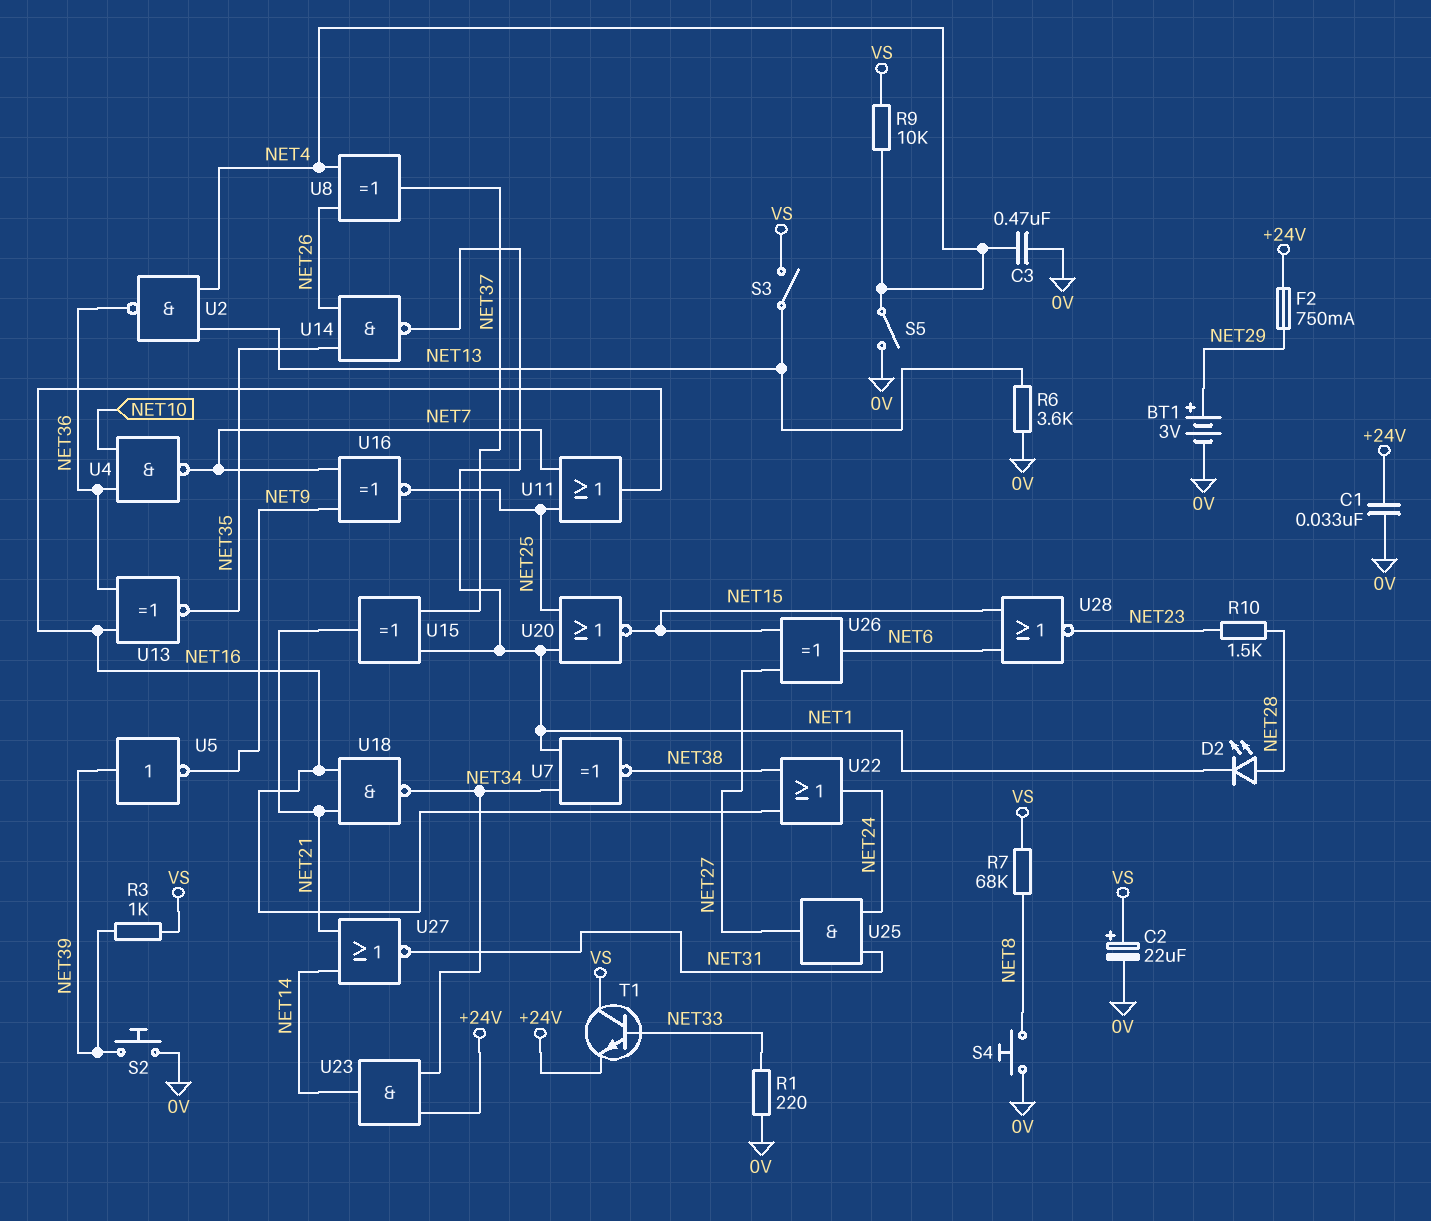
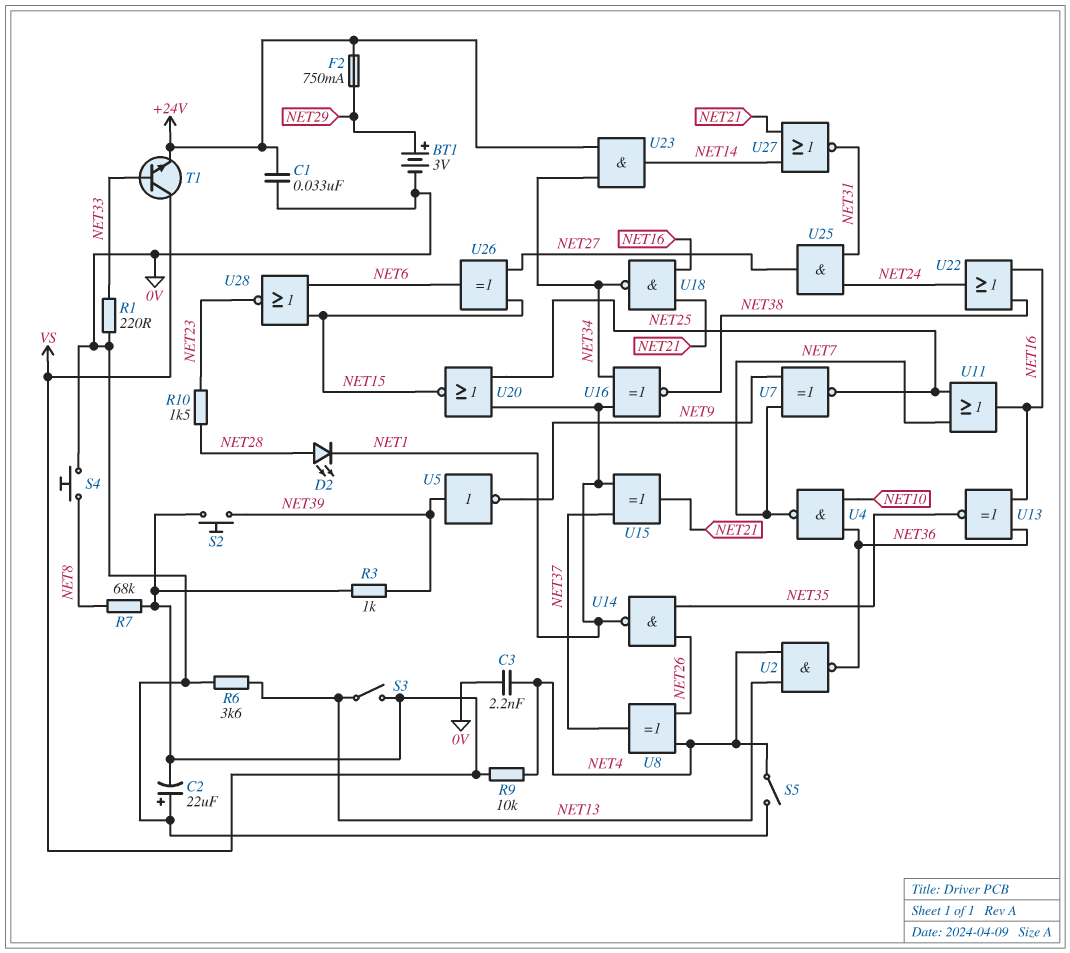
C2: 22uF (plus VS, minus 0V) -> 22uF (plus 0V, minus VS)
C3: 470nF (0V, NET4) -> 2.2nF (0V, NET4)
S2: button (0V, NET39) -> button (NET39, VS)
U7: XNOR (in NET1, in NET34, out NET38) -> XNOR (in NET7, in NET9, out NET25)
U16: XNOR (in NET7, in NET9, out NET25) -> XNOR (in NET1, in NET34, out NET38)

